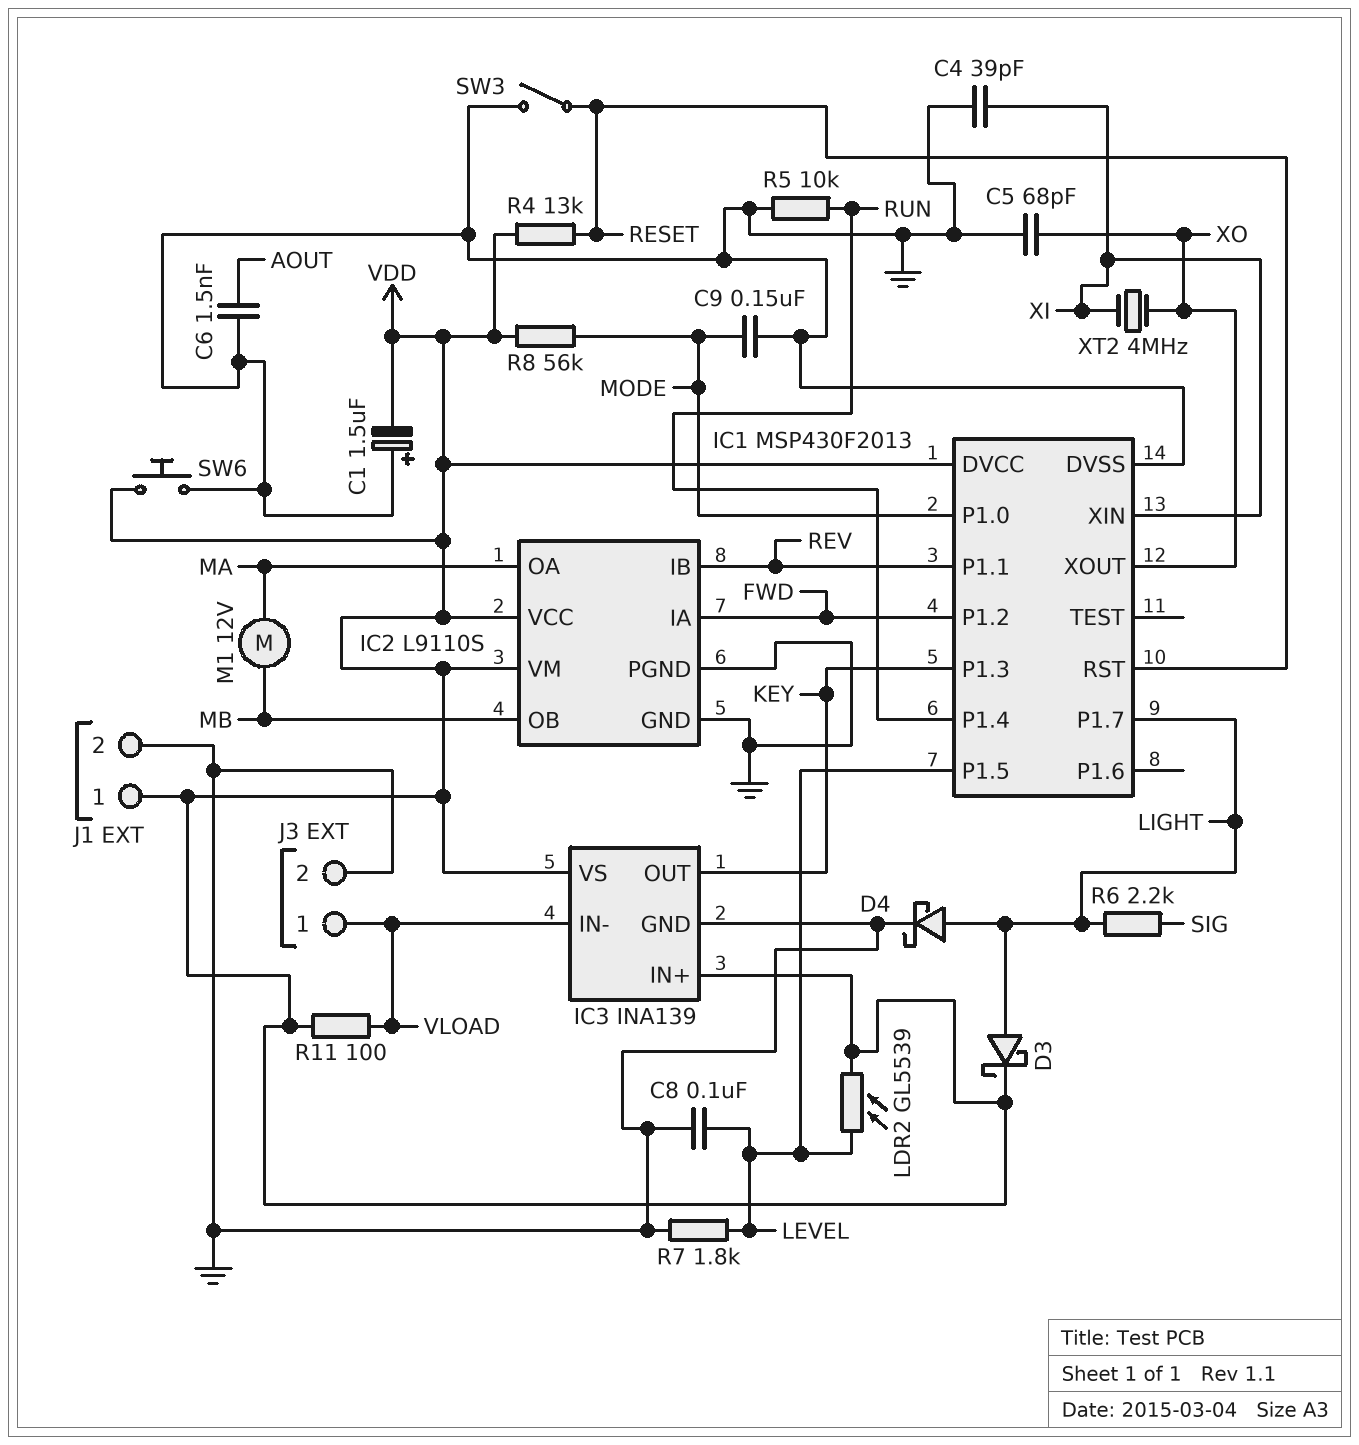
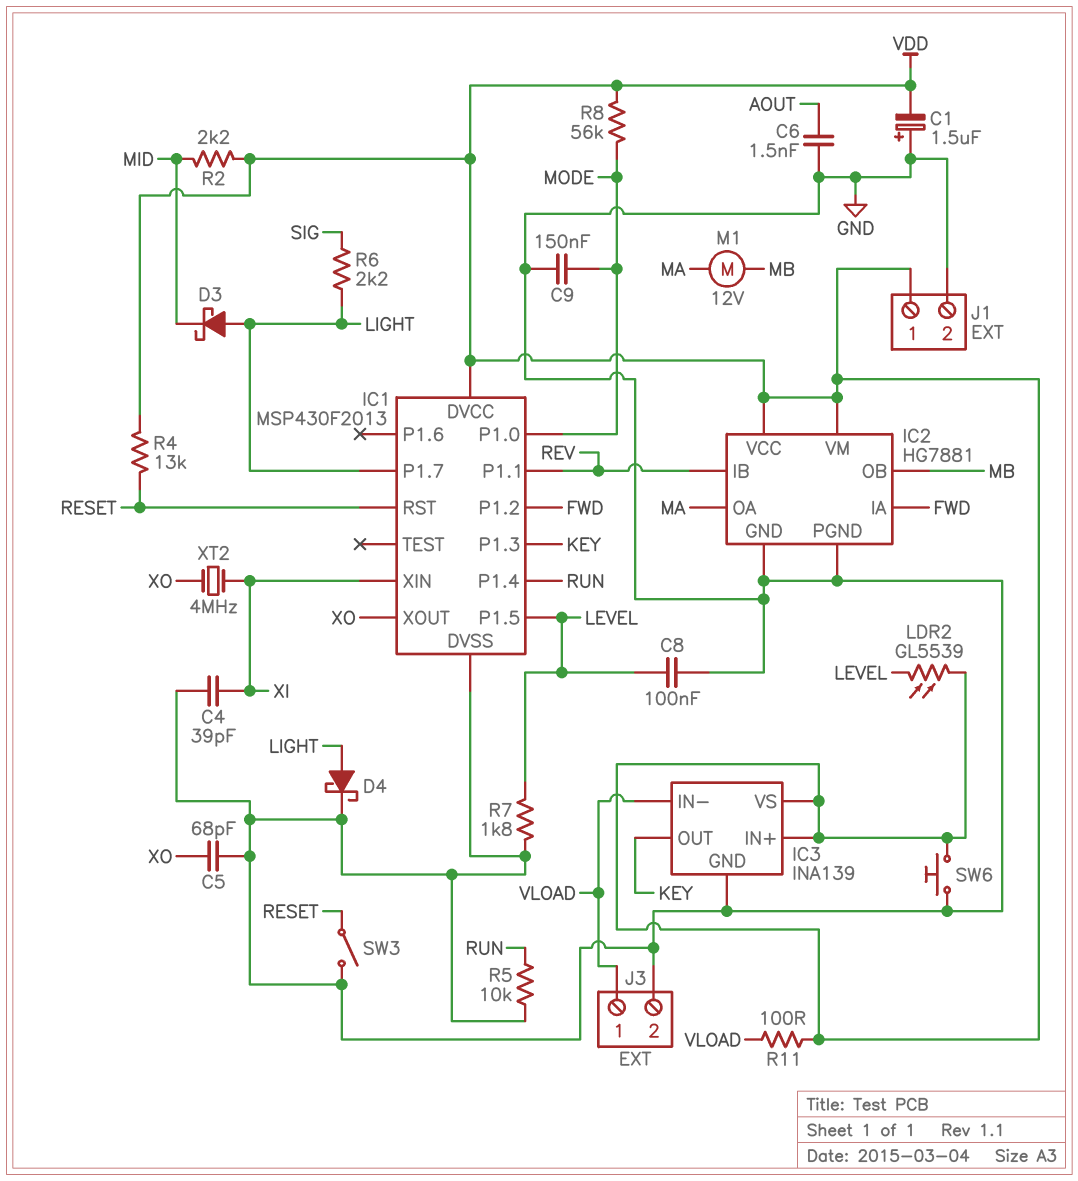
D3: schottky (A LIGHT, K VDD) -> schottky (A LIGHT, K MID)
IC2: L9110S -> HG7881
R2: none -> 2.2k (MID, VDD)

